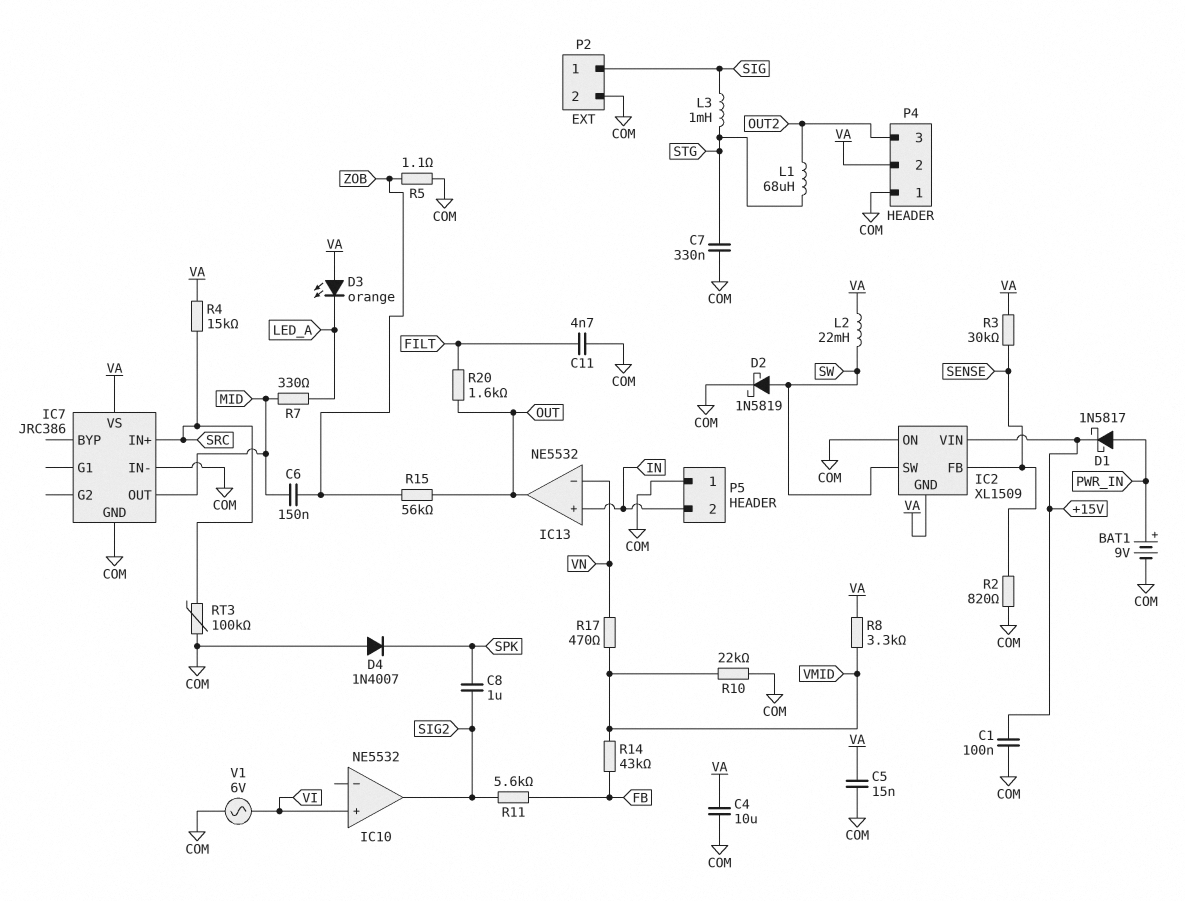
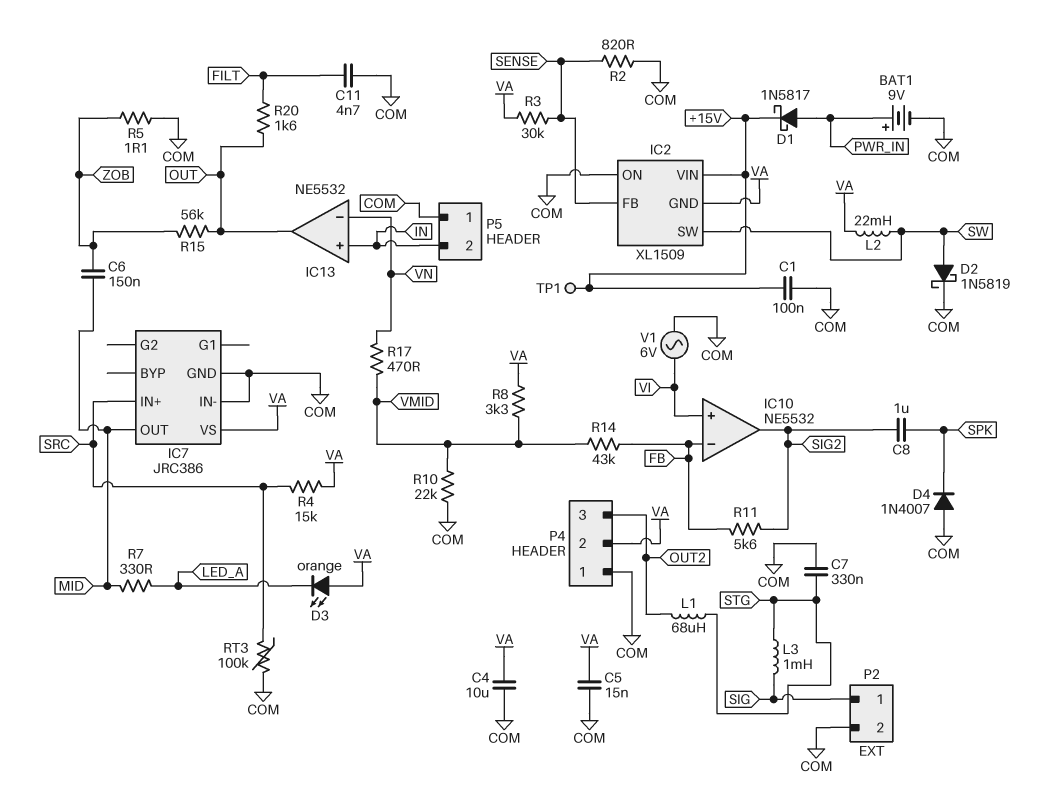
IC10 pin in-: none -> FB
TP1: none -> test point (+15V)

